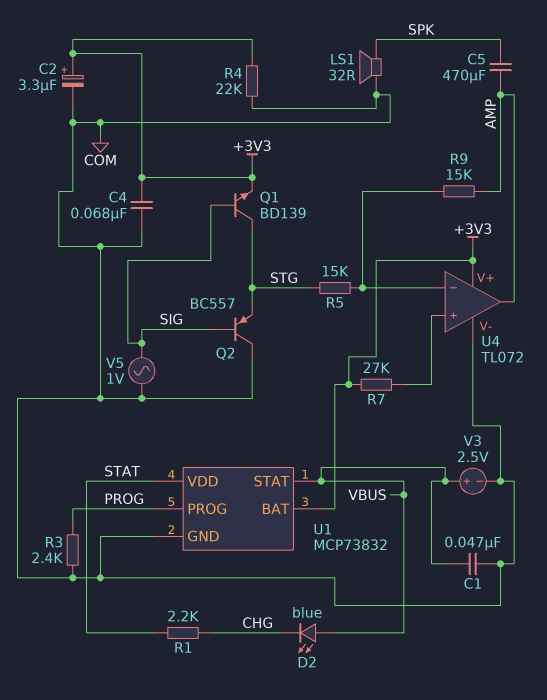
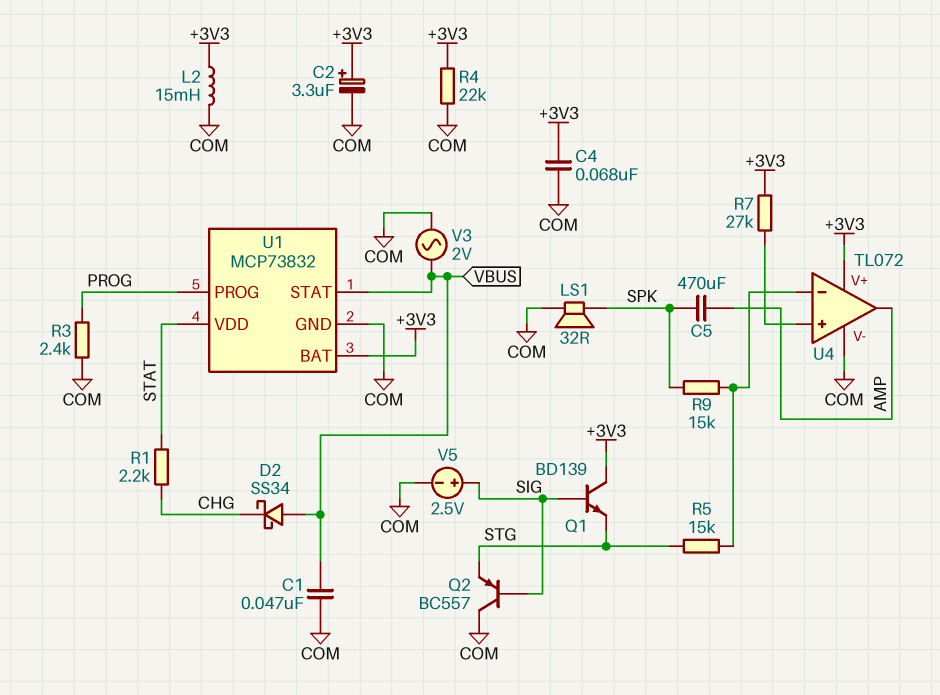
D2: LED blue (A VBUS, K CHG) -> schottky SS34 (A VBUS, K CHG)
L2: none -> 15mH (+3V3, COM)
Q1: NPN BD139 (B SIG, C STG, E +3V3) -> NPN BD139 (B SIG, C +3V3, E STG)
R9: 15k (AMP, U4/in-) -> 15k (SPK, U4/in-)
V3: 2.5V (plus VBUS, minus COM) -> AC 2V (COM, VBUS)
V5: AC 1V (COM, SIG) -> 2.5V (plus SIG, minus COM)

